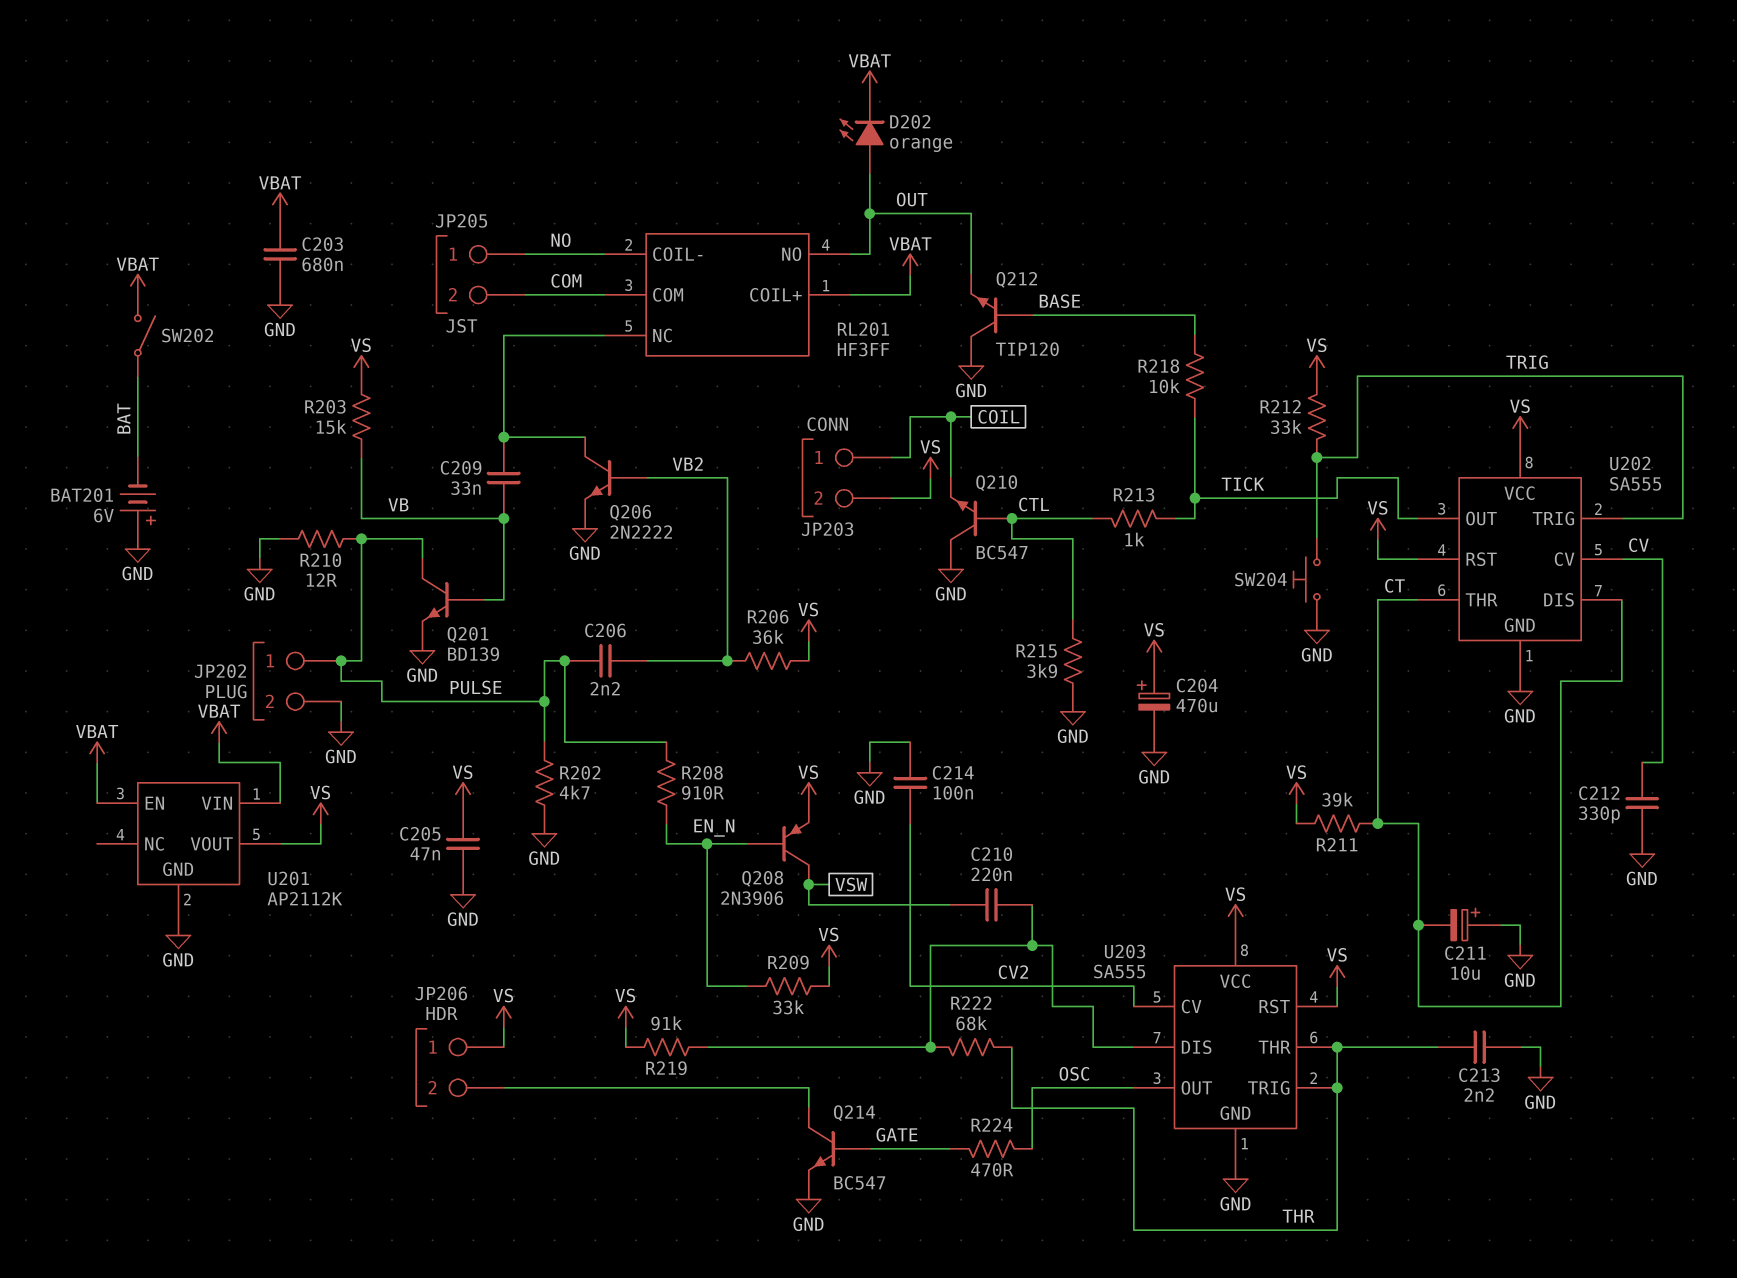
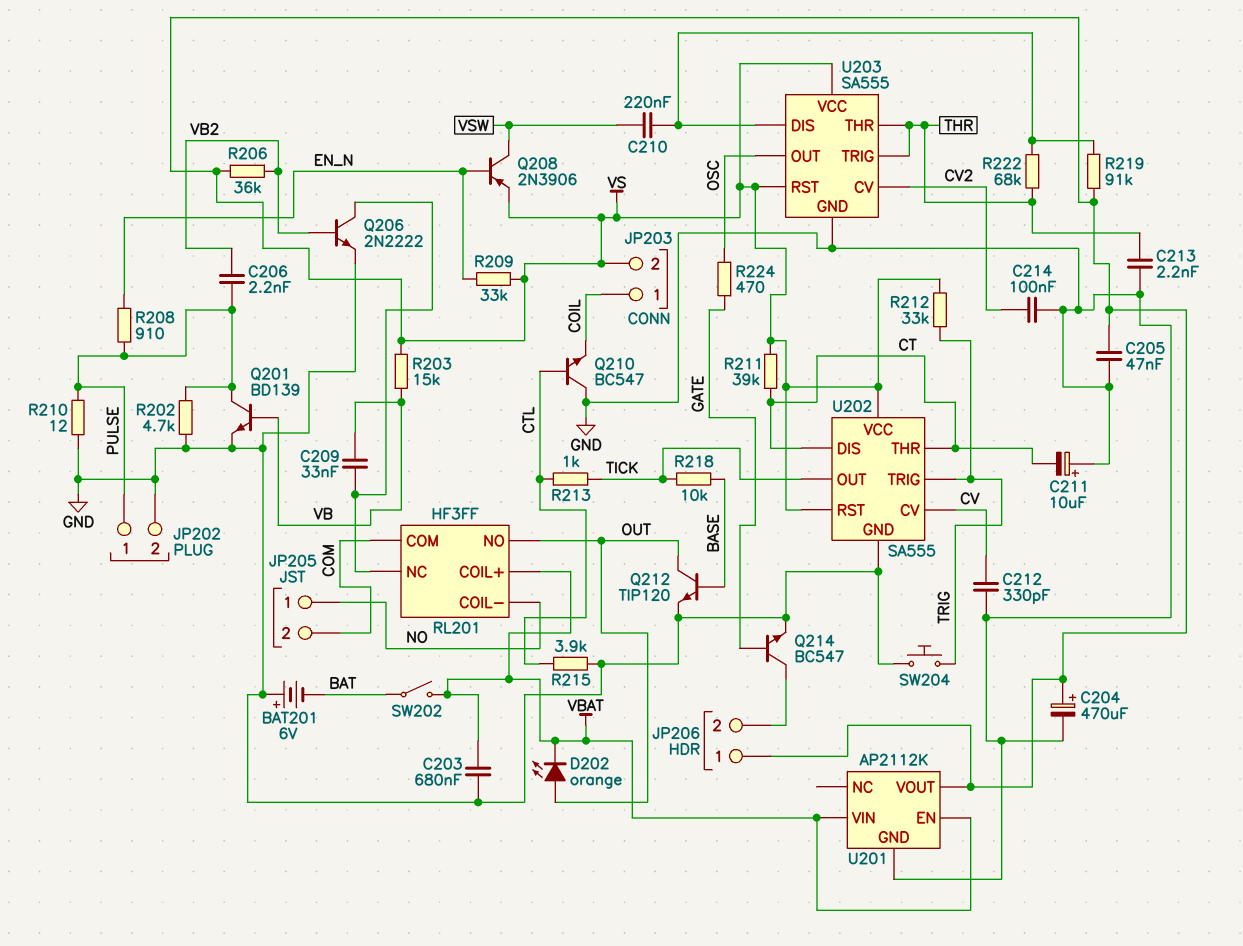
Q212: NPN TIP120 (B BASE, C GND, E OUT) -> NPN TIP120 (B BASE, C OUT, E GND)

